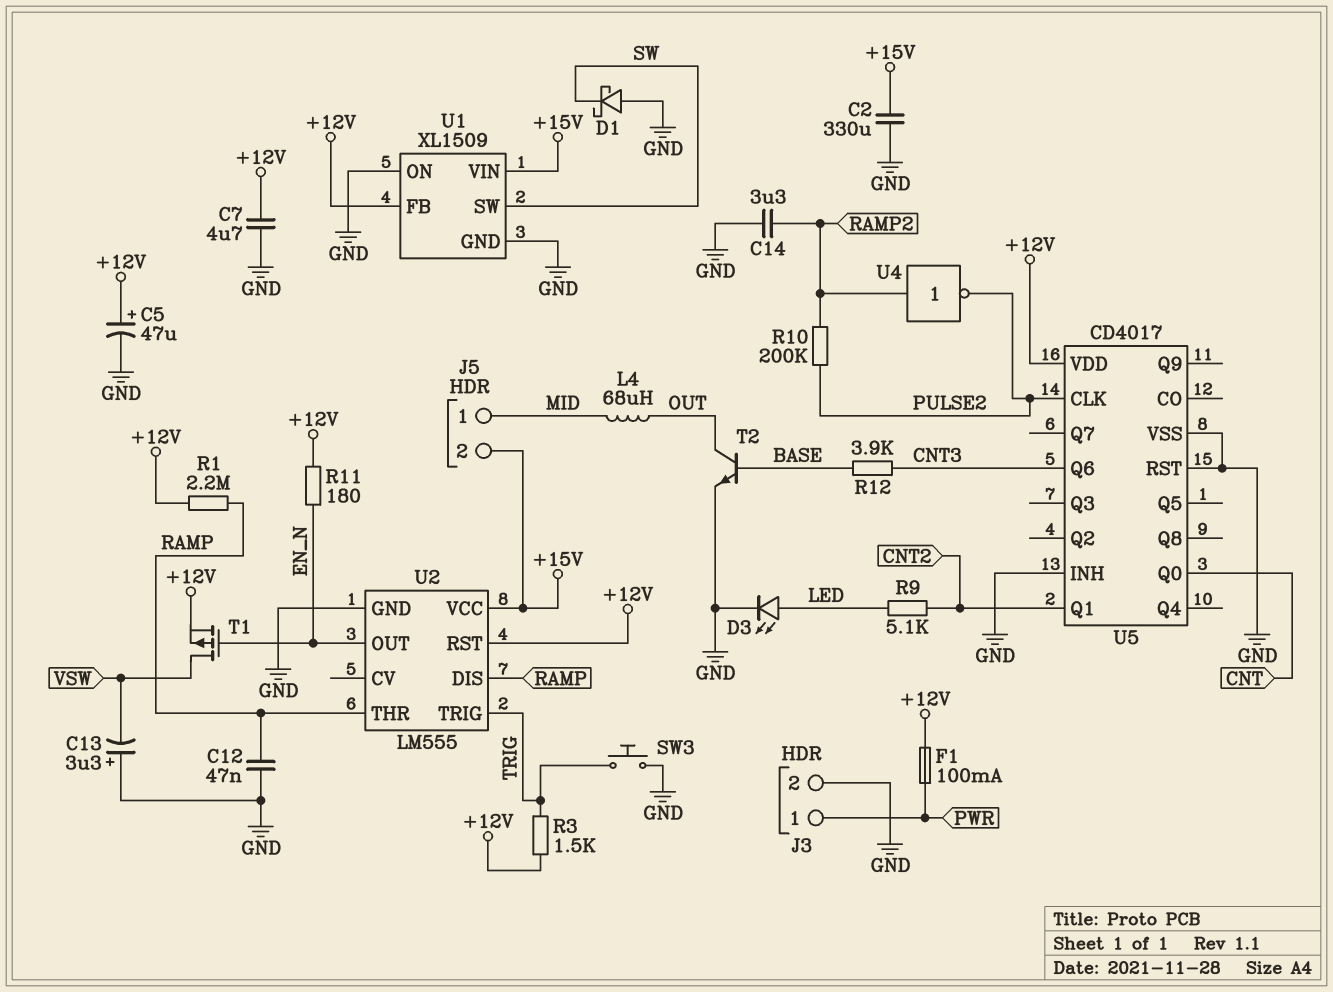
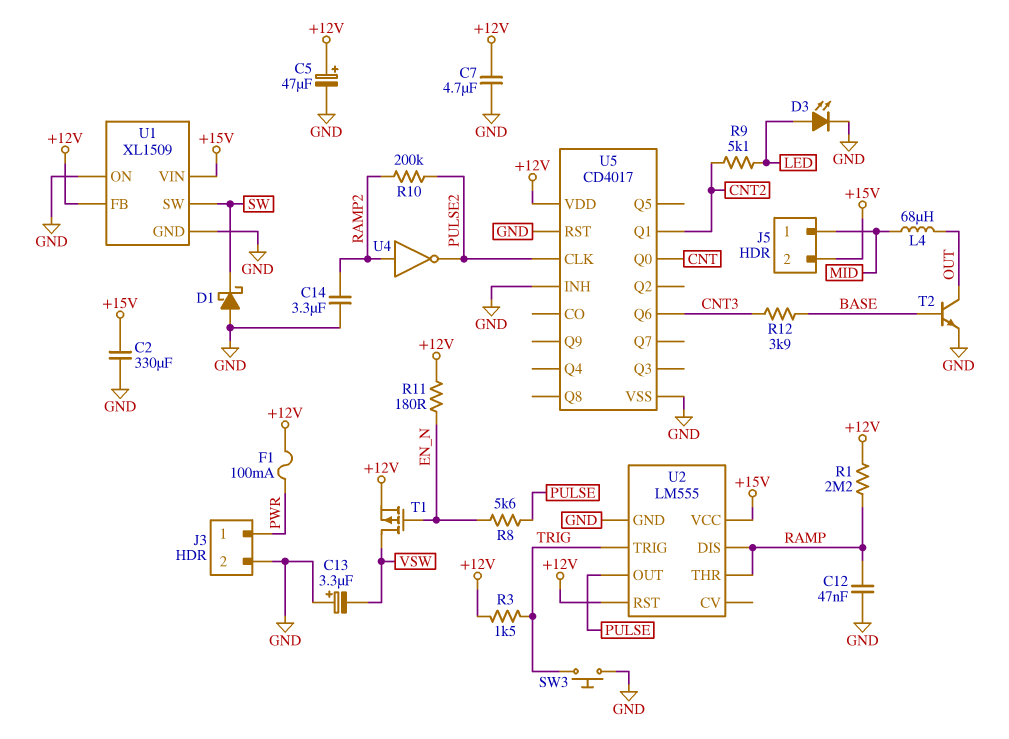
R8: none -> 5.6k (EN_N, PULSE)
U2 pin OUT: EN_N -> PULSE

